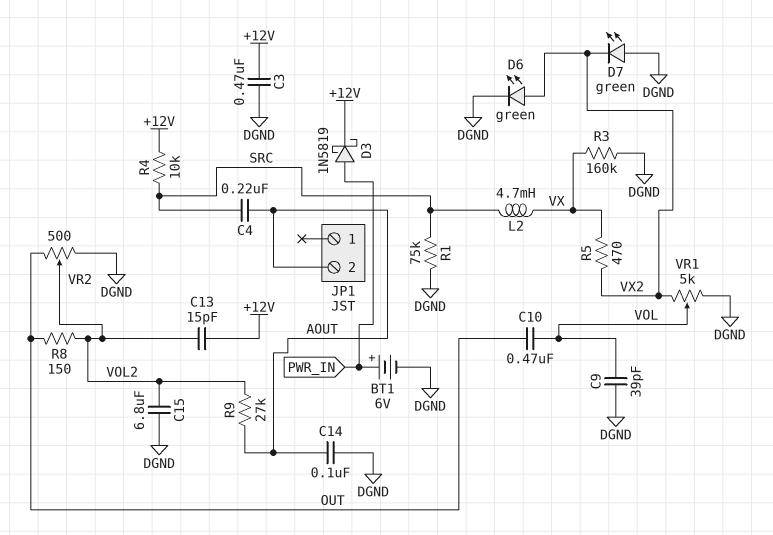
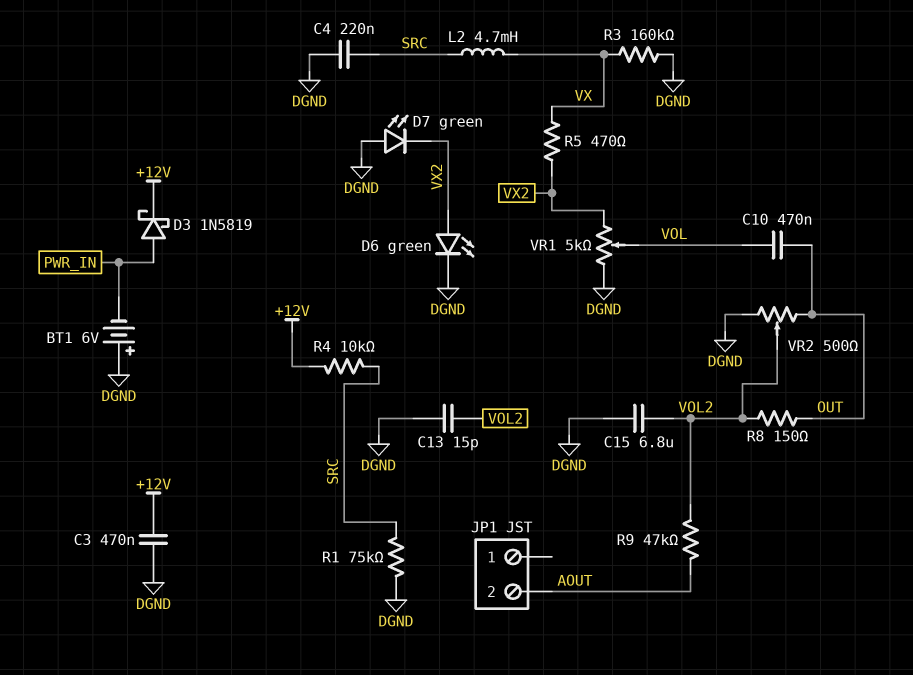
BT1: 6V (plus PWR_IN, minus DGND) -> 6V (plus DGND, minus PWR_IN)
C4: 220nF (AOUT, SRC) -> 220nF (DGND, SRC)
C9: 39pF (DGND, VOL) -> none
C13: 15pF (+12V, VOL2) -> 15pF (DGND, VOL2)
C14: 100nF (AOUT, DGND) -> none
R9: 27k (AOUT, VOL2) -> 47k (AOUT, VOL2)

